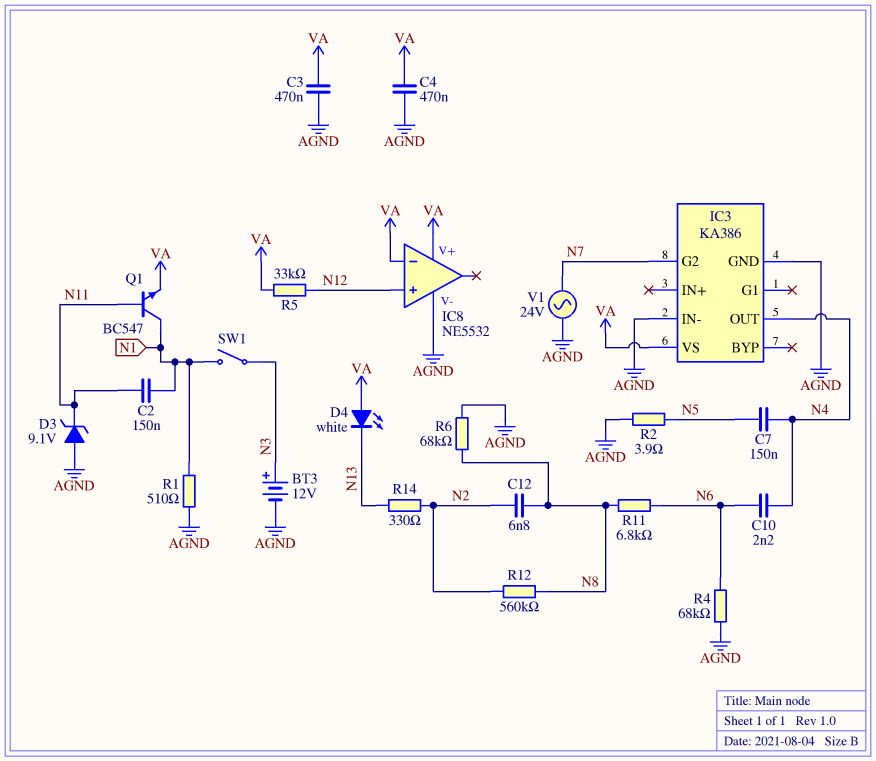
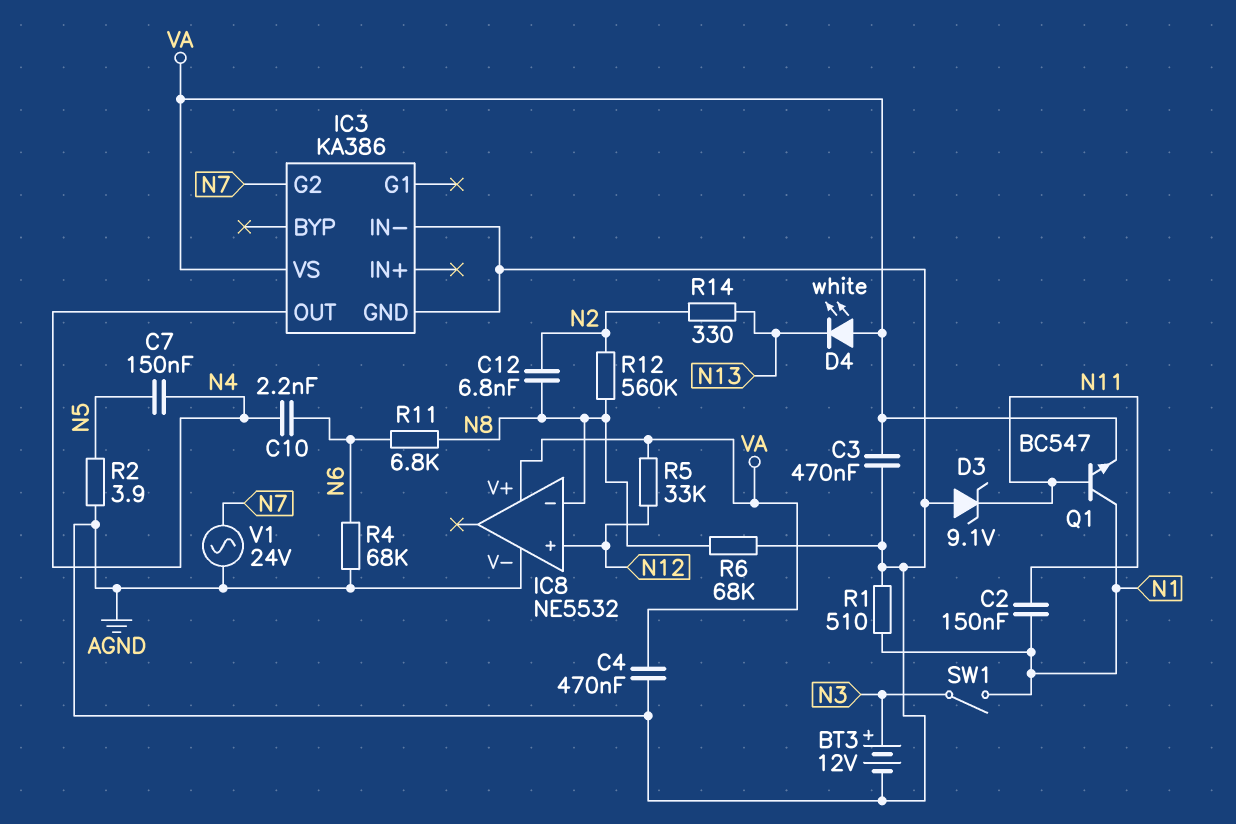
IC8 pin in-: VA -> N8

